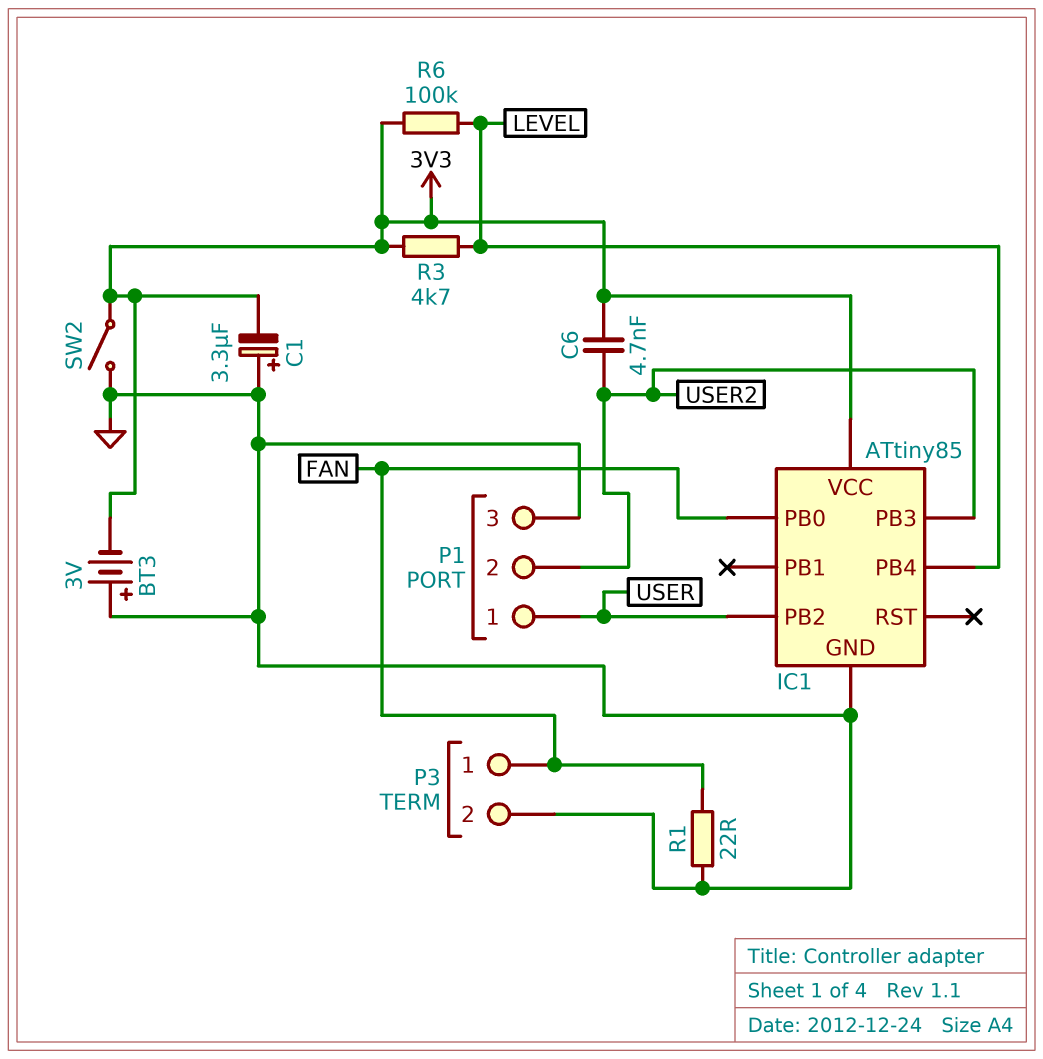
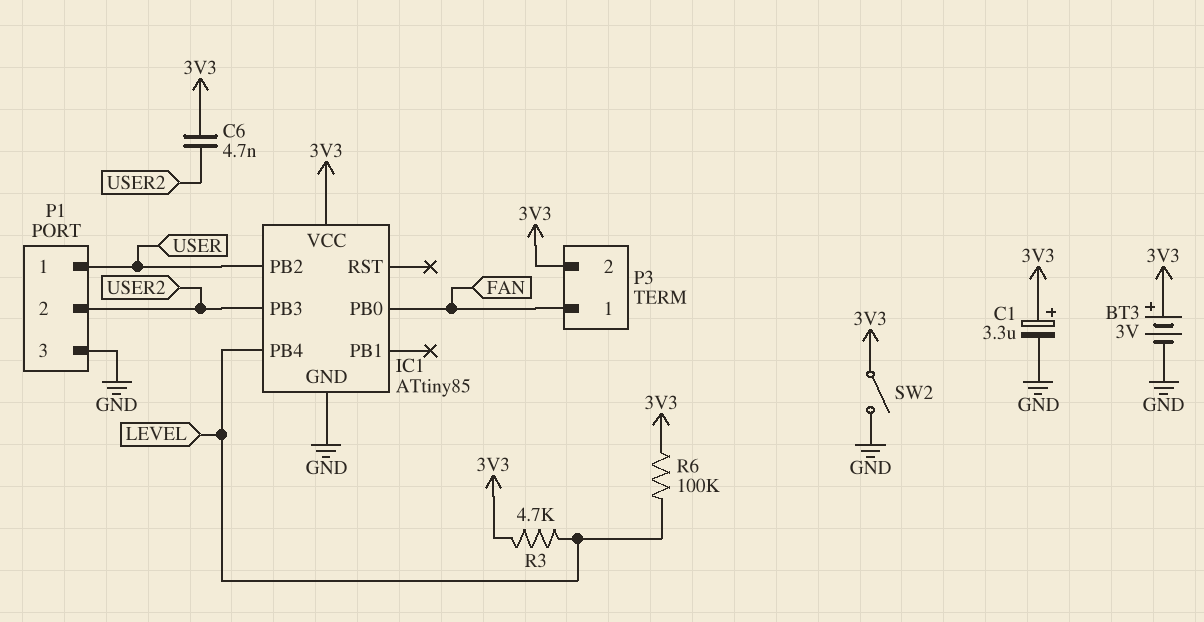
BT3: 3V (plus GND, minus 3V3) -> 3V (plus 3V3, minus GND)
C1: 3.3uF (plus GND, minus 3V3) -> 3.3uF (plus 3V3, minus GND)
P3 pin 2: GND -> 3V3
R1: 22 (FAN, GND) -> none

